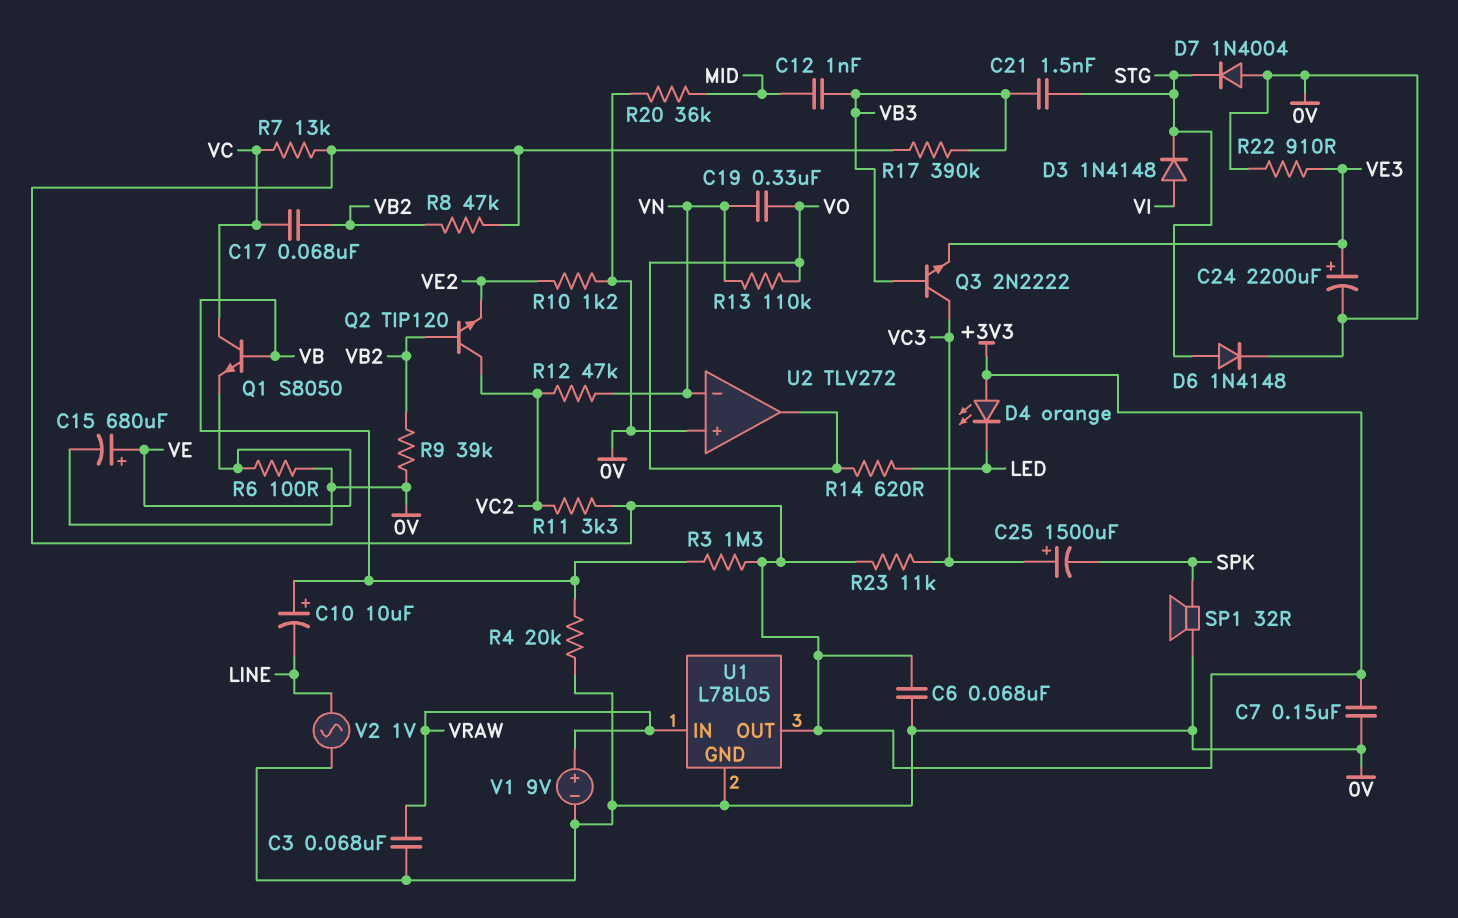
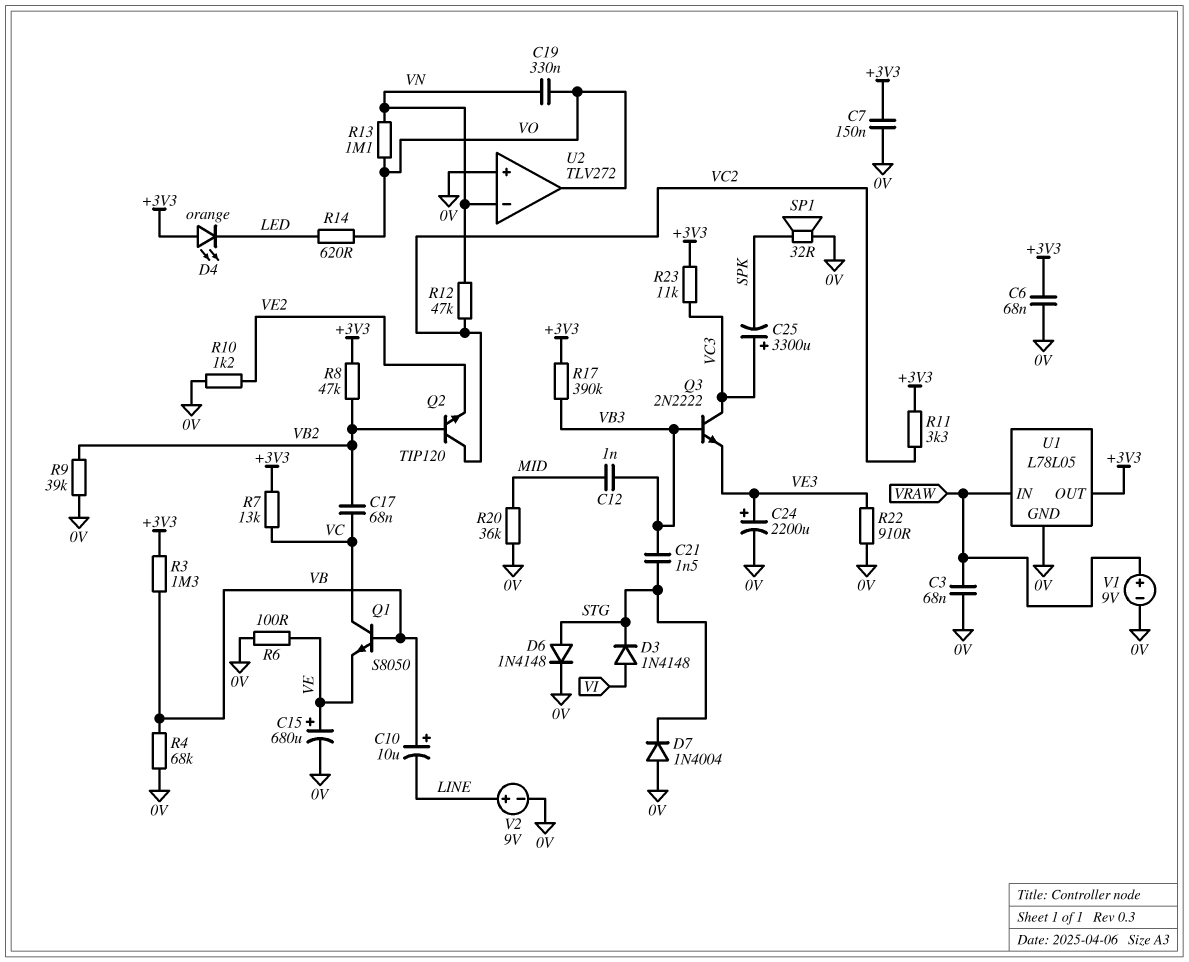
C25: 1500uF (plus VC3, minus SPK) -> 3300uF (plus VC3, minus SPK)
R4: 20k (0V, VB) -> 68k (0V, VB)
R13: 110k (VN, VO) -> 1.1M (VN, VO)
V2: AC 1V (0V, LINE) -> 9V (plus LINE, minus 0V)

